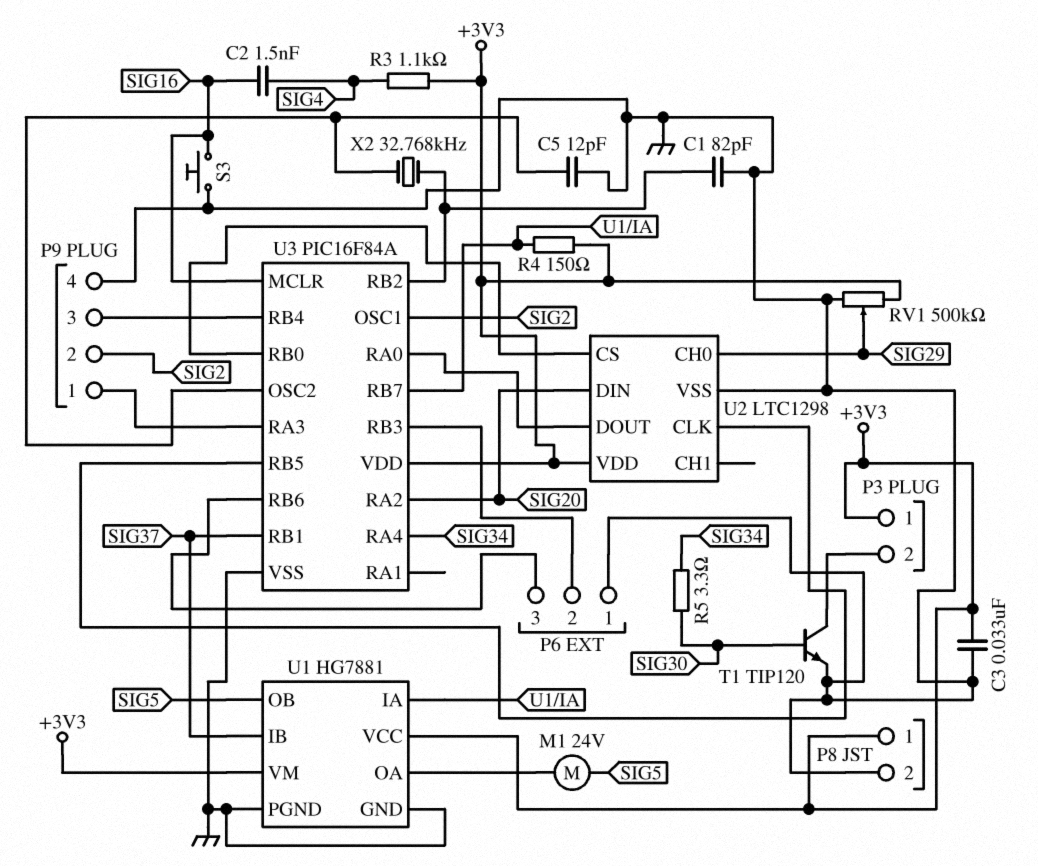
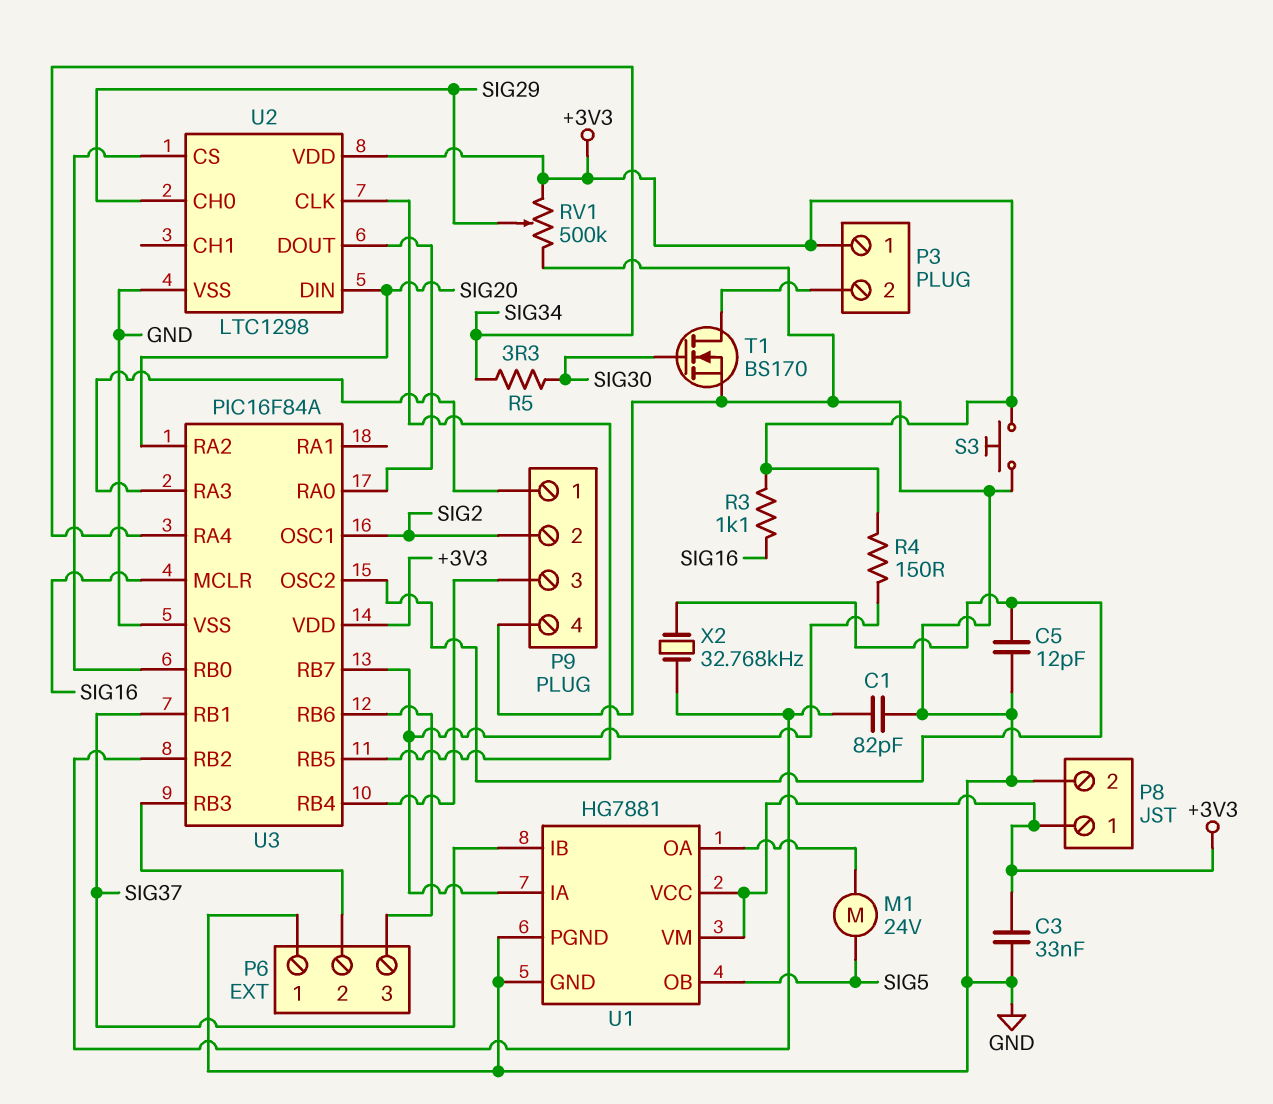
C2: 1.5nF (SIG4, SIG16) -> none
R3: 1.1k (+3V3, SIG4) -> 1.1k (+3V3, SIG16)
S3: button (GND, SIG16) -> button (+3V3, GND)
T1: NPN TIP120 (B SIG30, C P3/2, E GND) -> NMOS BS170 (G SIG30, D P3/2, S GND)

